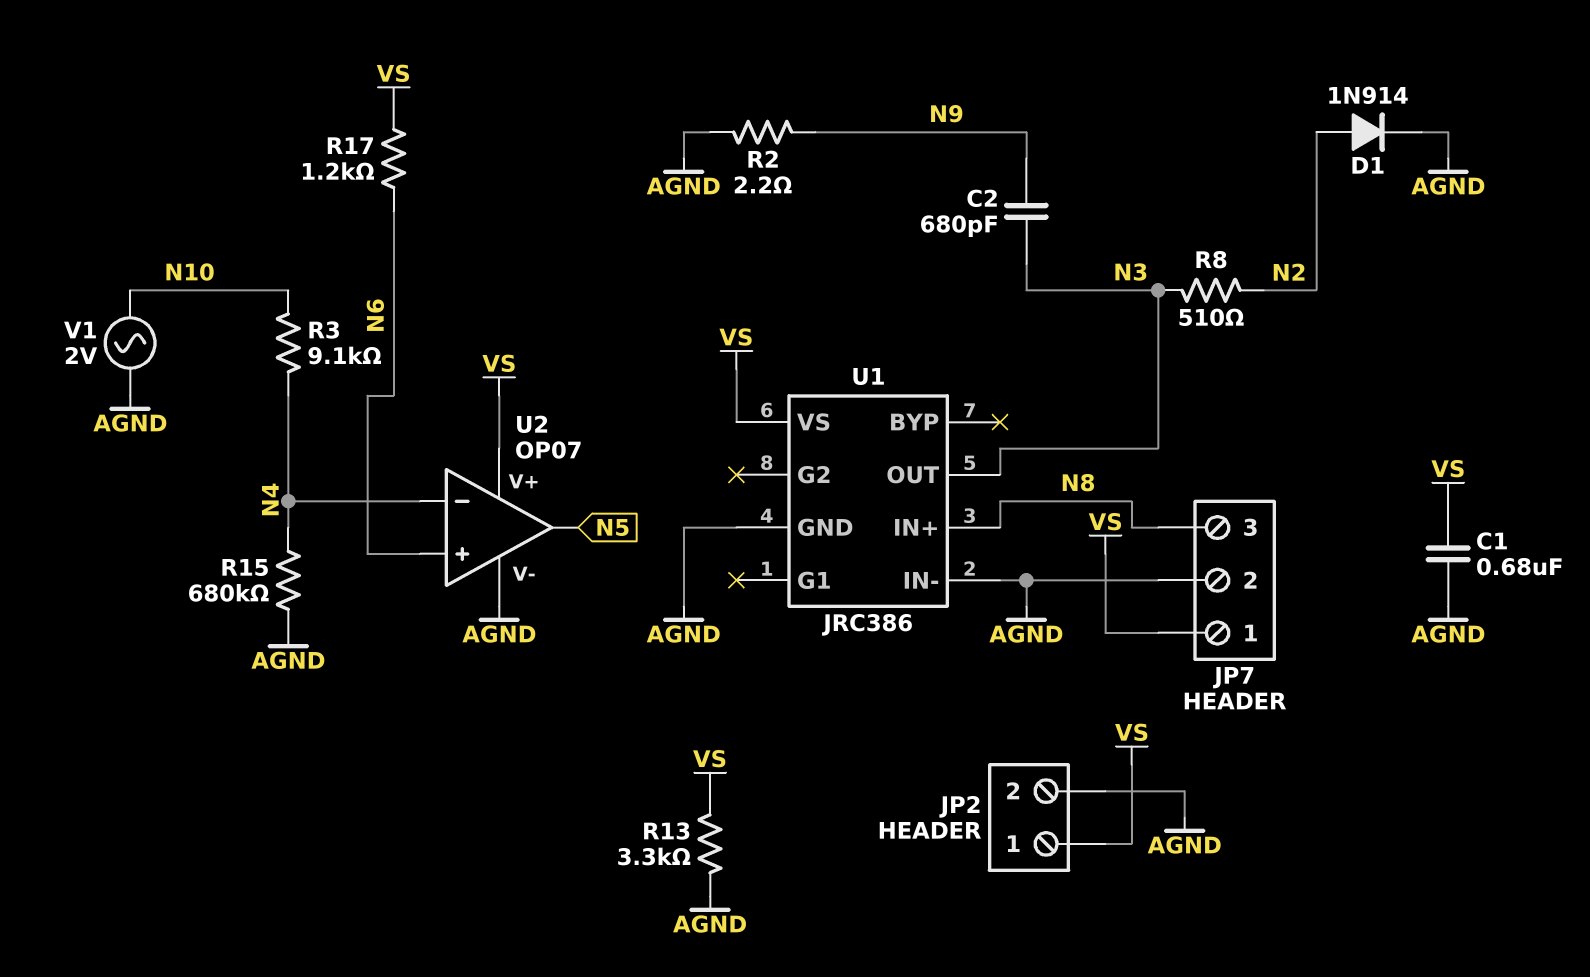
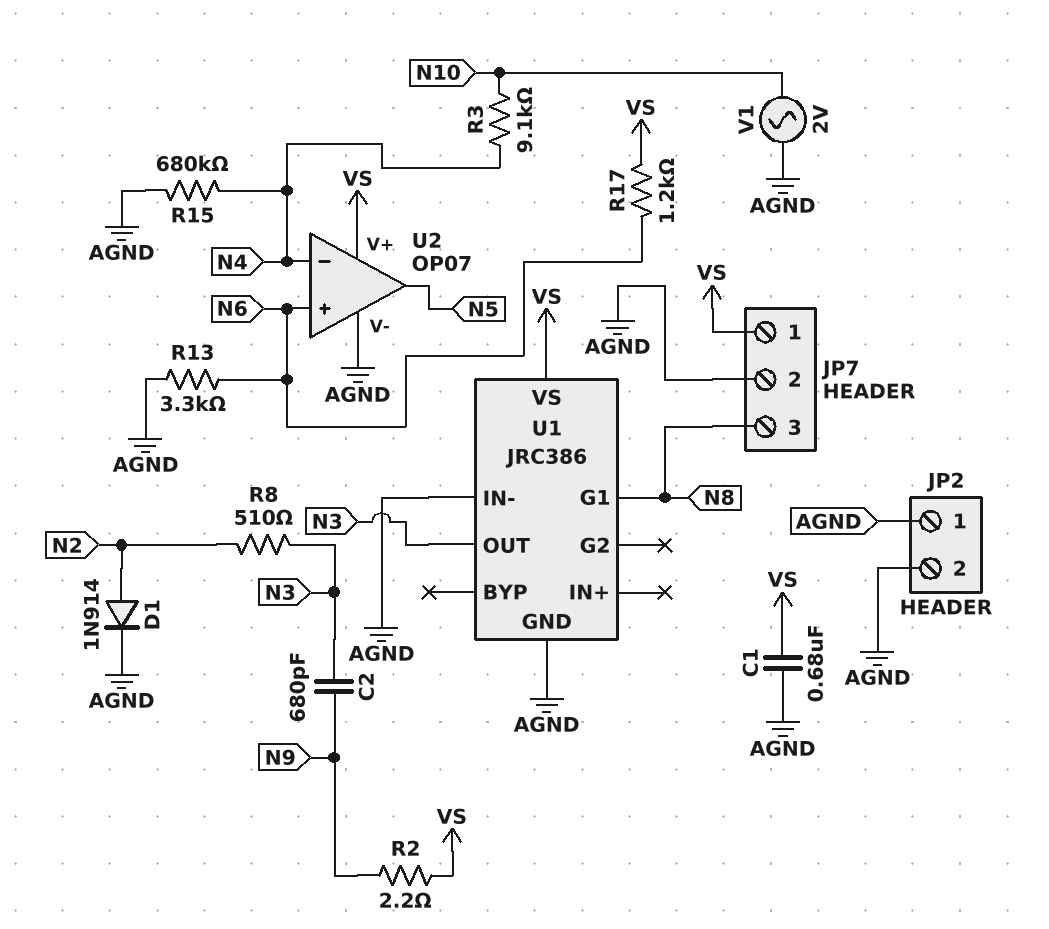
JP2 pin 1: VS -> AGND
R2: 2.2 (AGND, N9) -> 2.2 (N9, VS)
R13: 3.3k (AGND, VS) -> 3.3k (AGND, N6)
U1 pin G1: none -> N8
U1 pin IN+: N8 -> none

